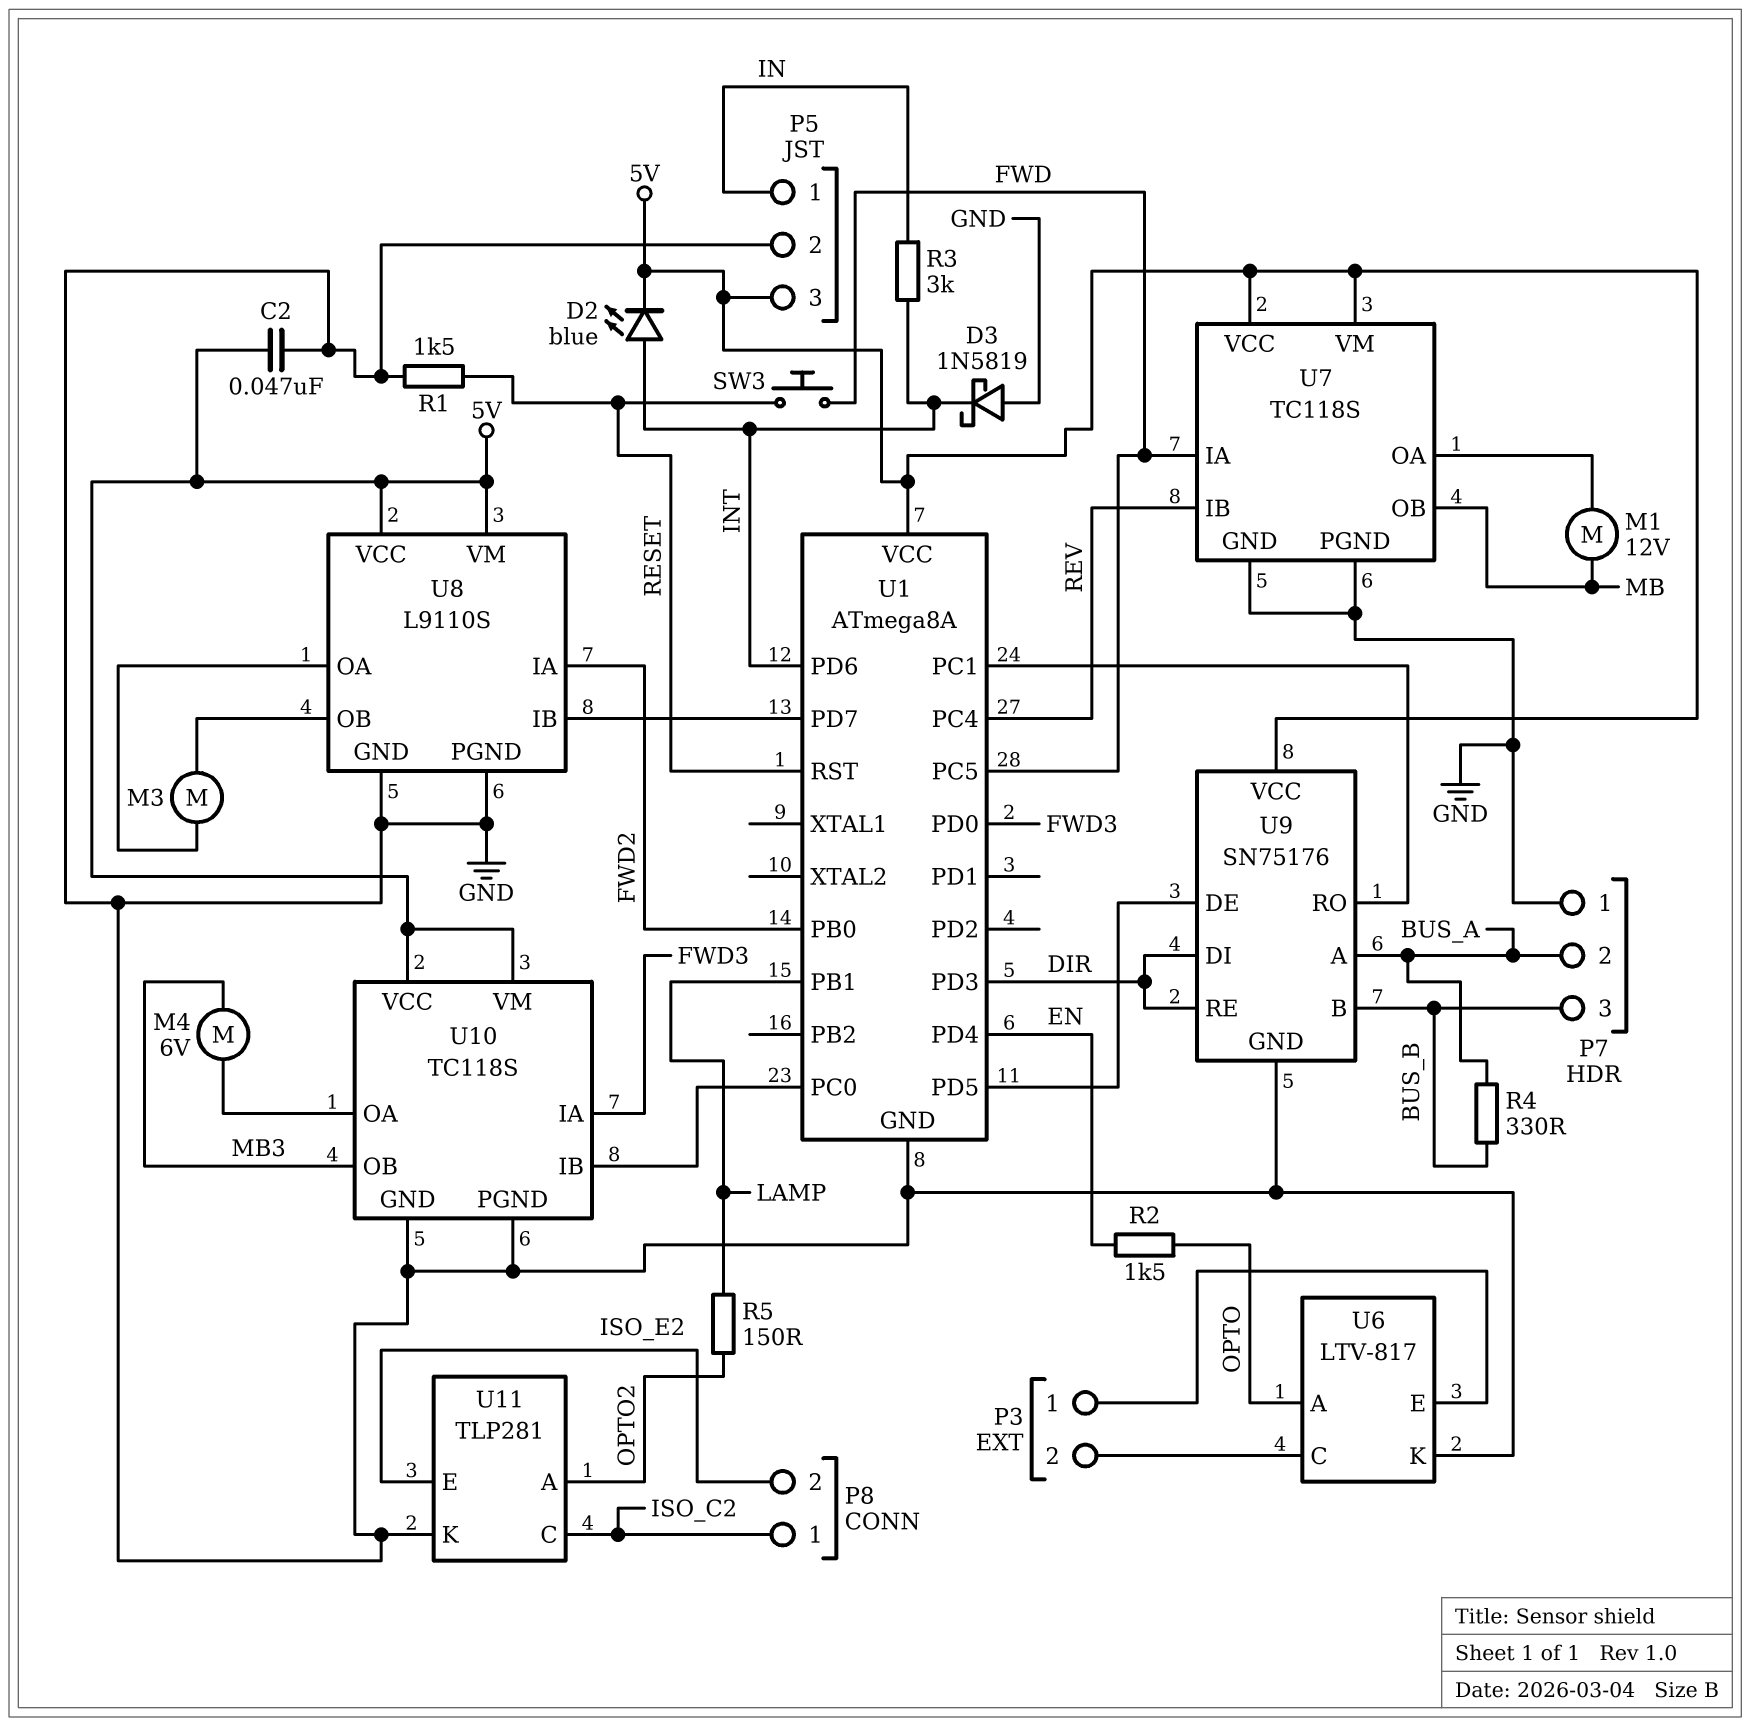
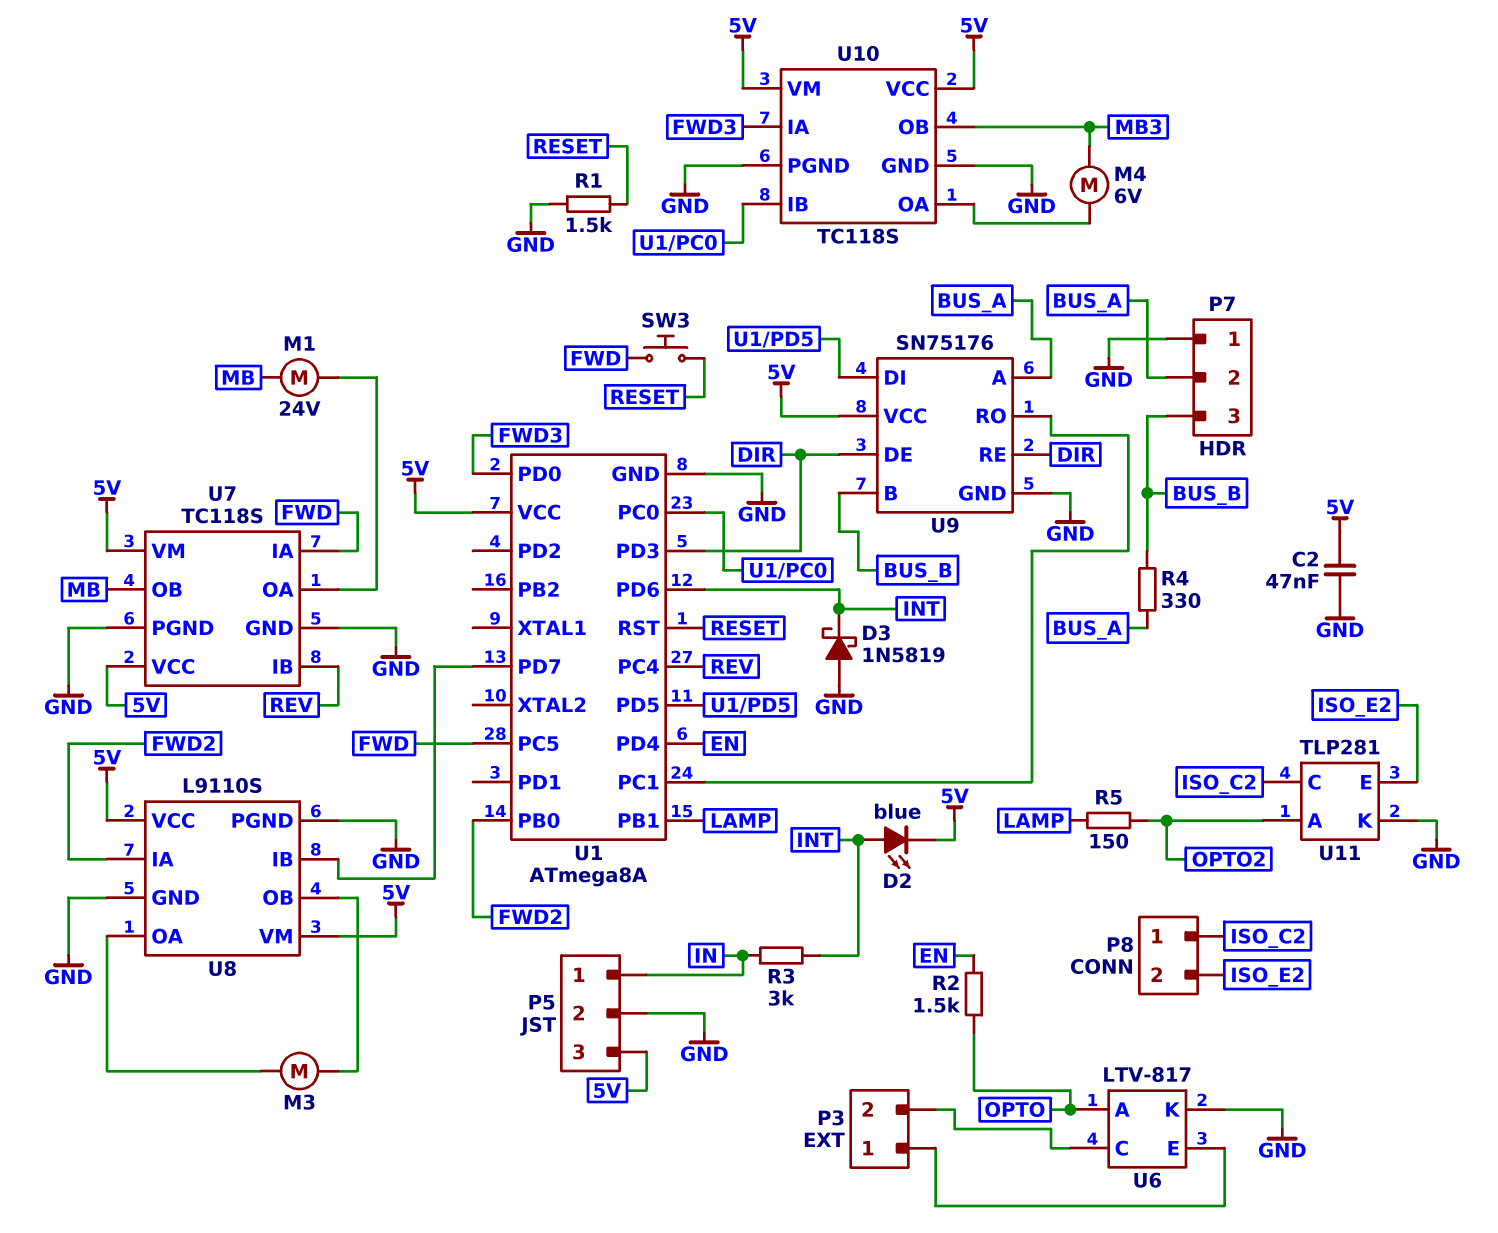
M1: motor 12V (MB, U7/OA) -> motor 24V (MB, U7/OA)
U9 pin DE: U1/PD5 -> DIR
U9 pin DI: DIR -> U1/PD5

